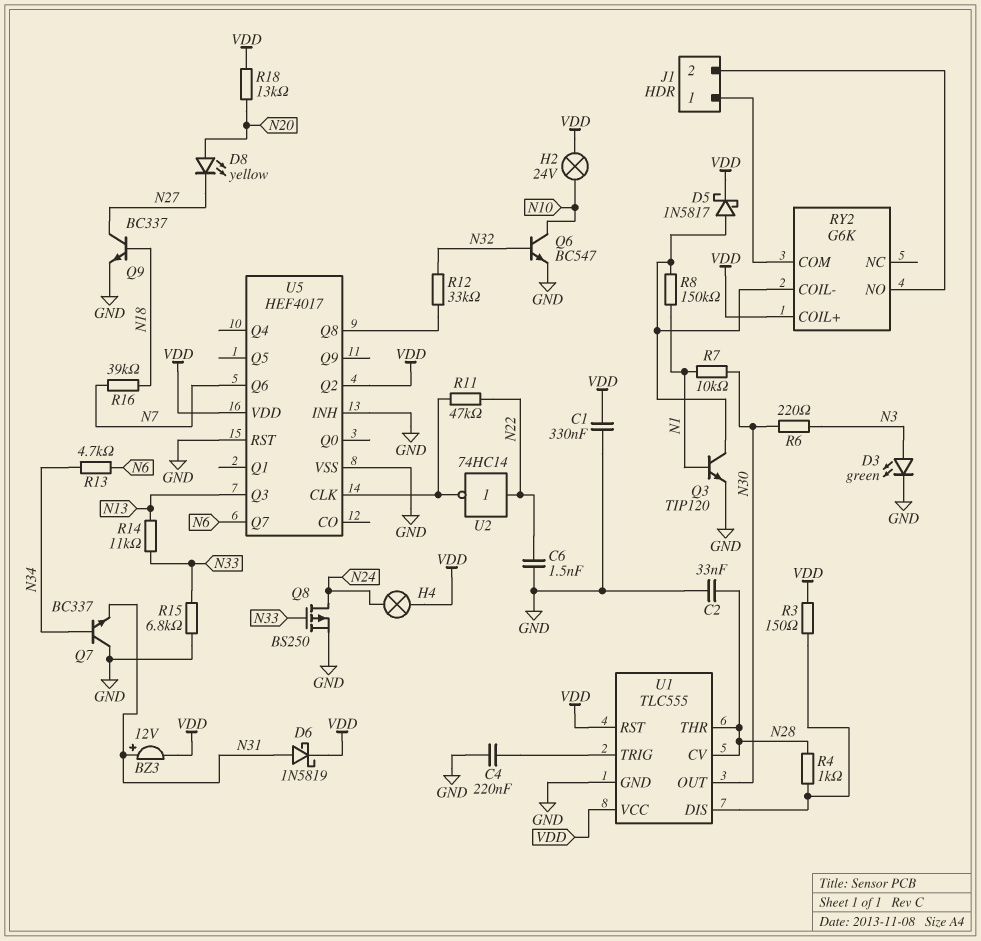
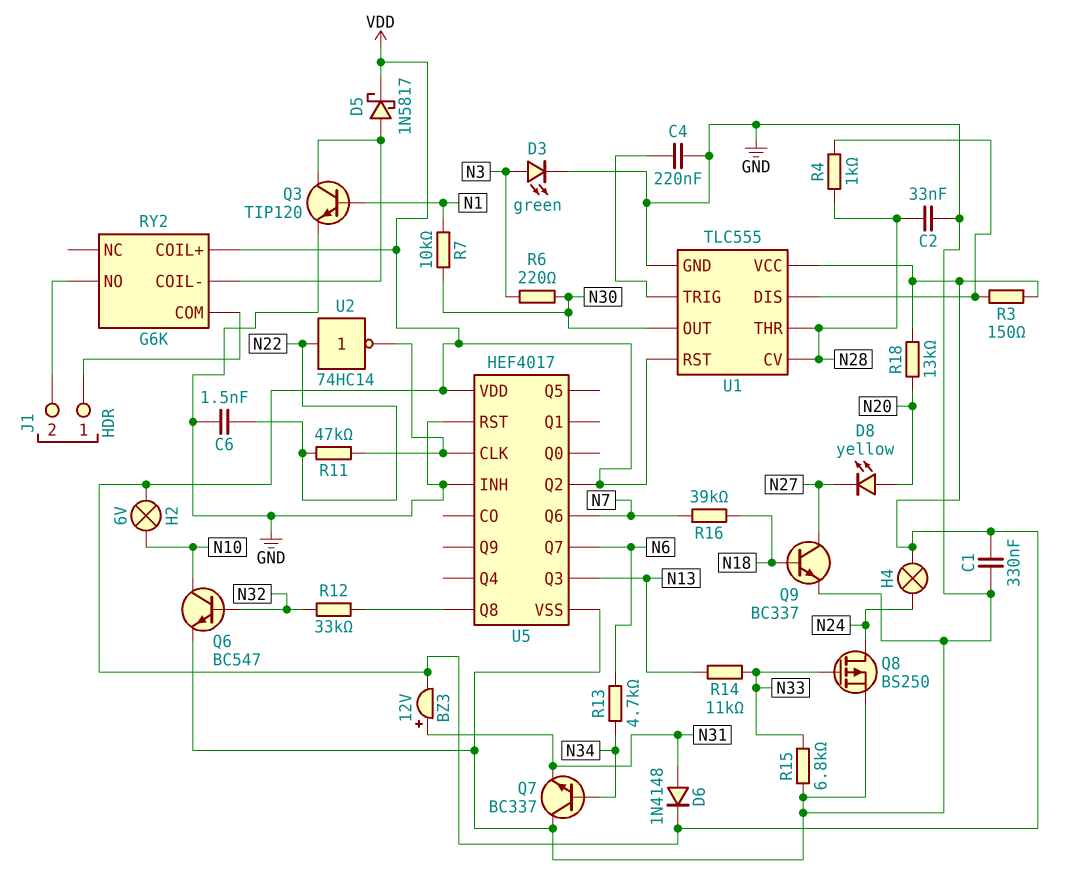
D6: schottky 1N5819 (A N31, K VDD) -> diode 1N4148 (A N31, K VDD)
H2: lamp 24V (N10, VDD) -> lamp 6V (N10, VDD)
R8: 150k (N1, RY2/COIL-) -> none

